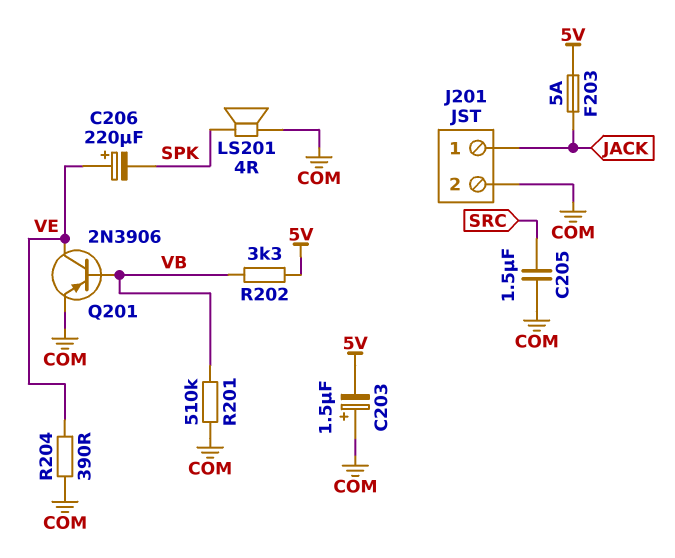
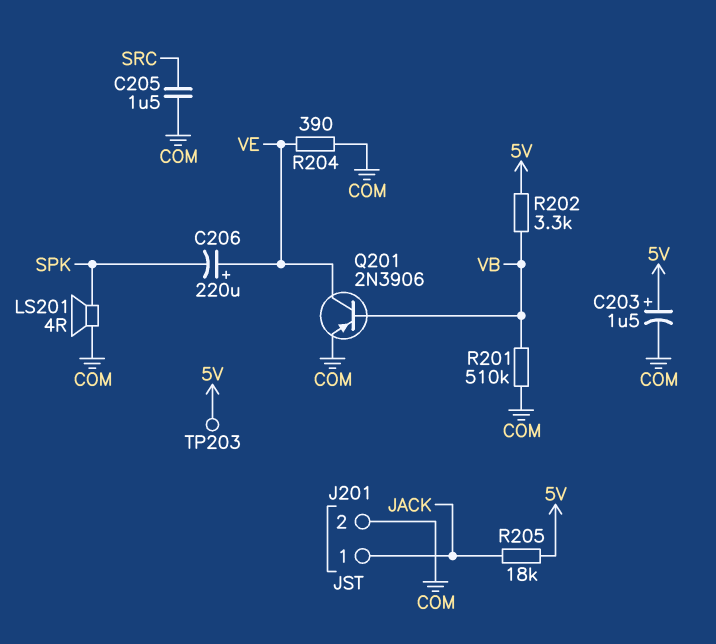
C203: 1.5uF (plus COM, minus 5V) -> 1.5uF (plus 5V, minus COM)
F203: 5A (5V, JACK) -> none
R205: none -> 18k (5V, JACK)
TP203: none -> test point (5V)

